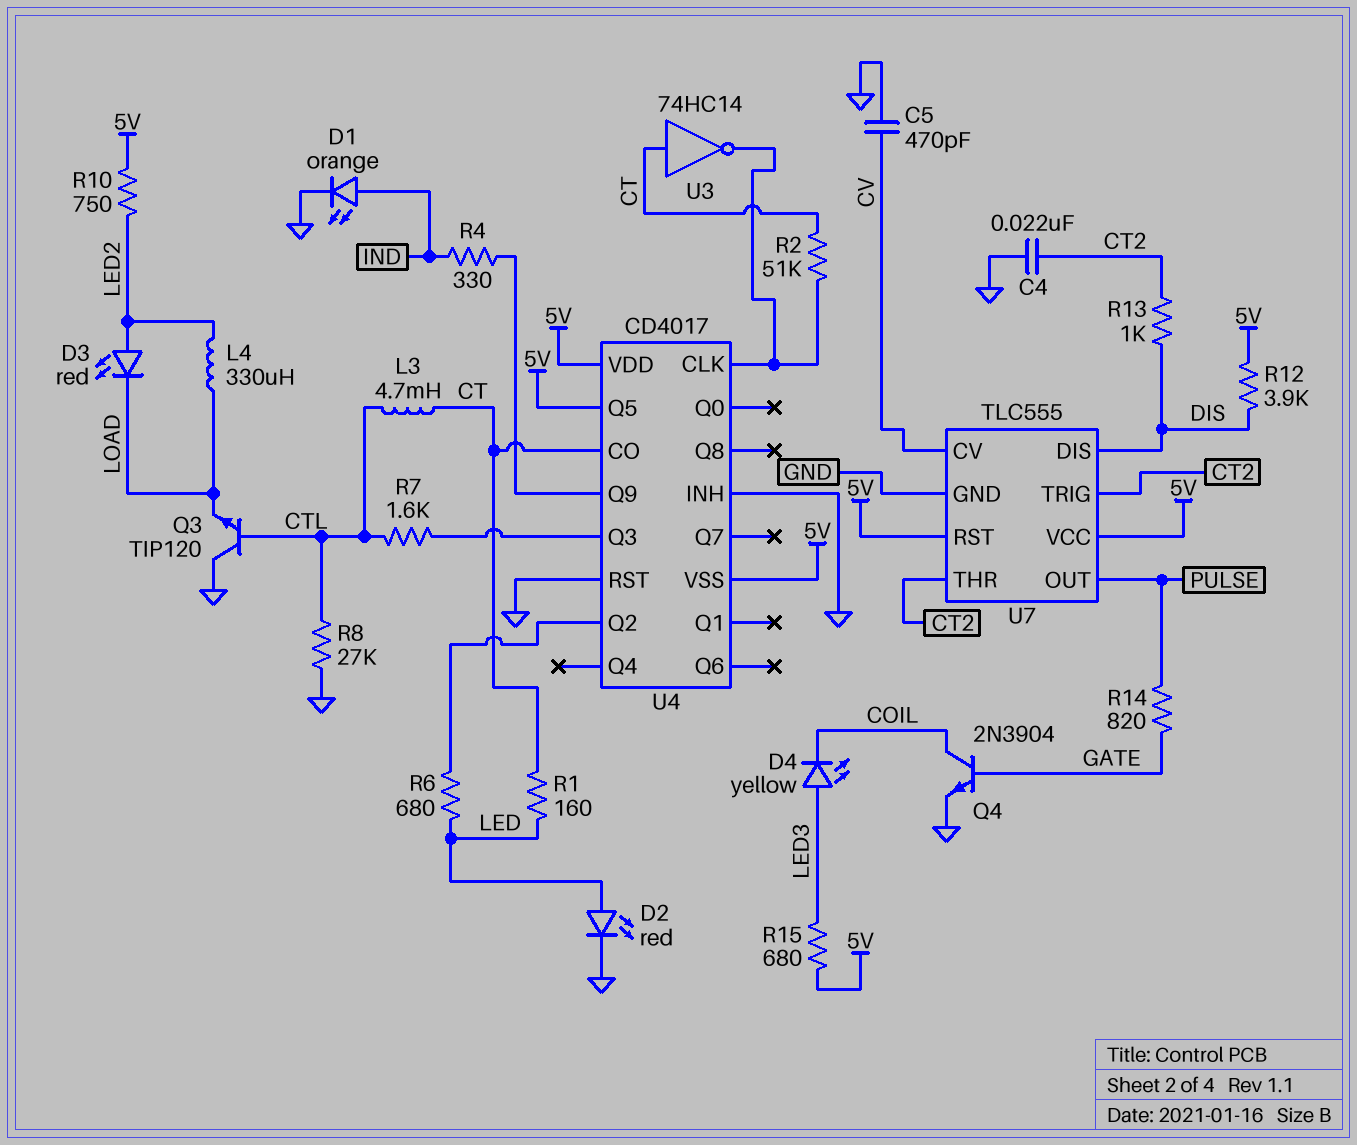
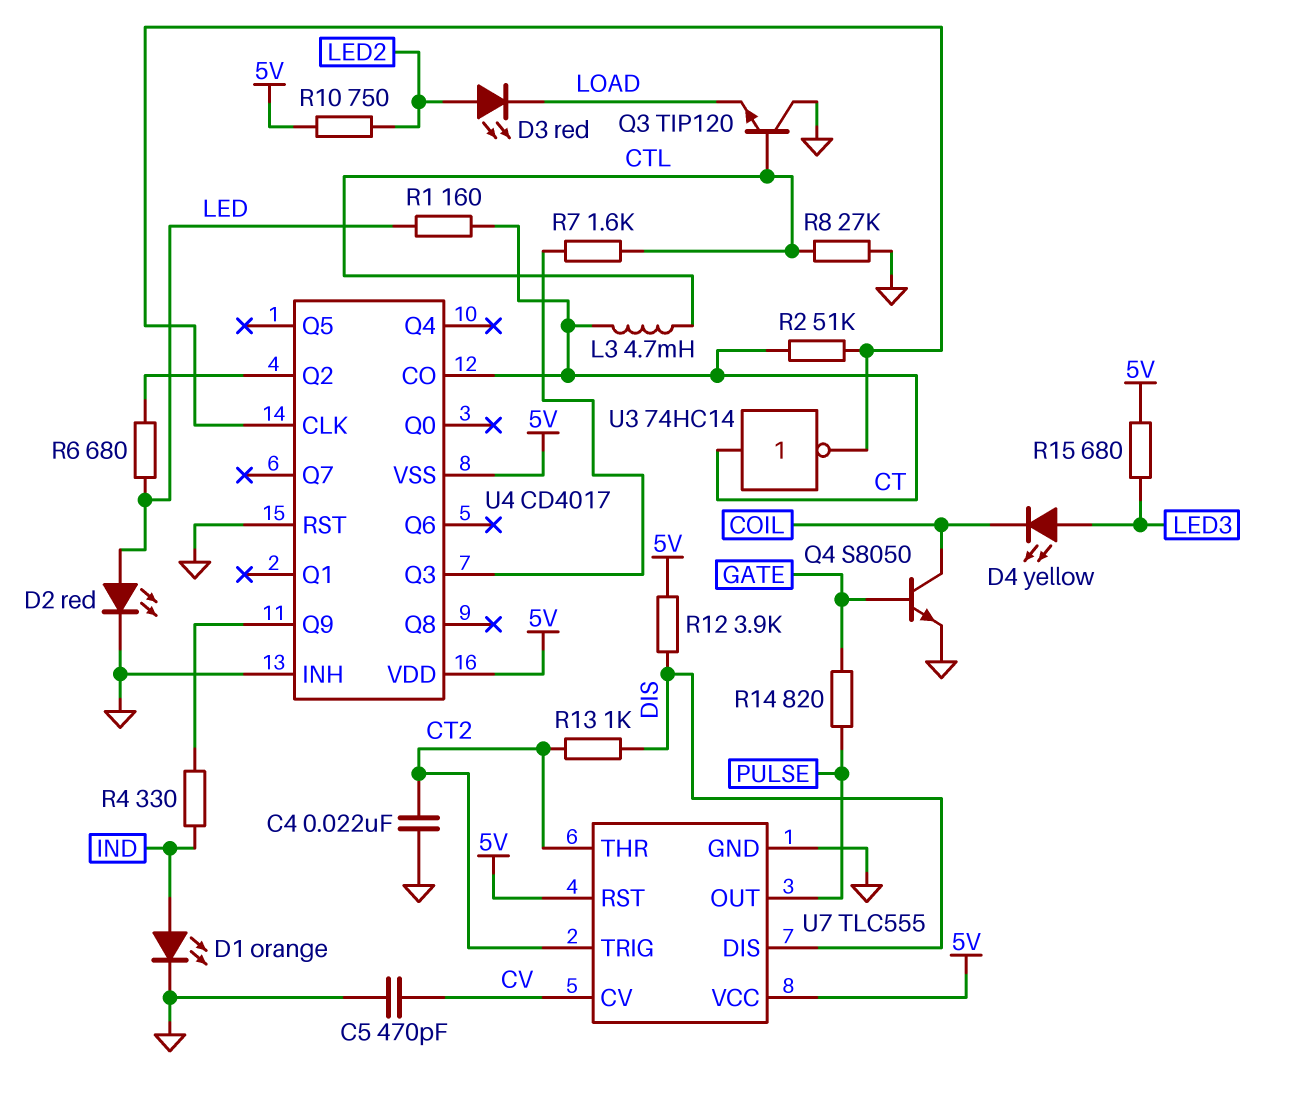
L4: 330uH (LED2, LOAD) -> none
Q4: NPN 2N3904 (B GATE, C COIL, E GND) -> NPN S8050 (B GATE, C COIL, E GND)
U4 pin Q5: 5V -> none

